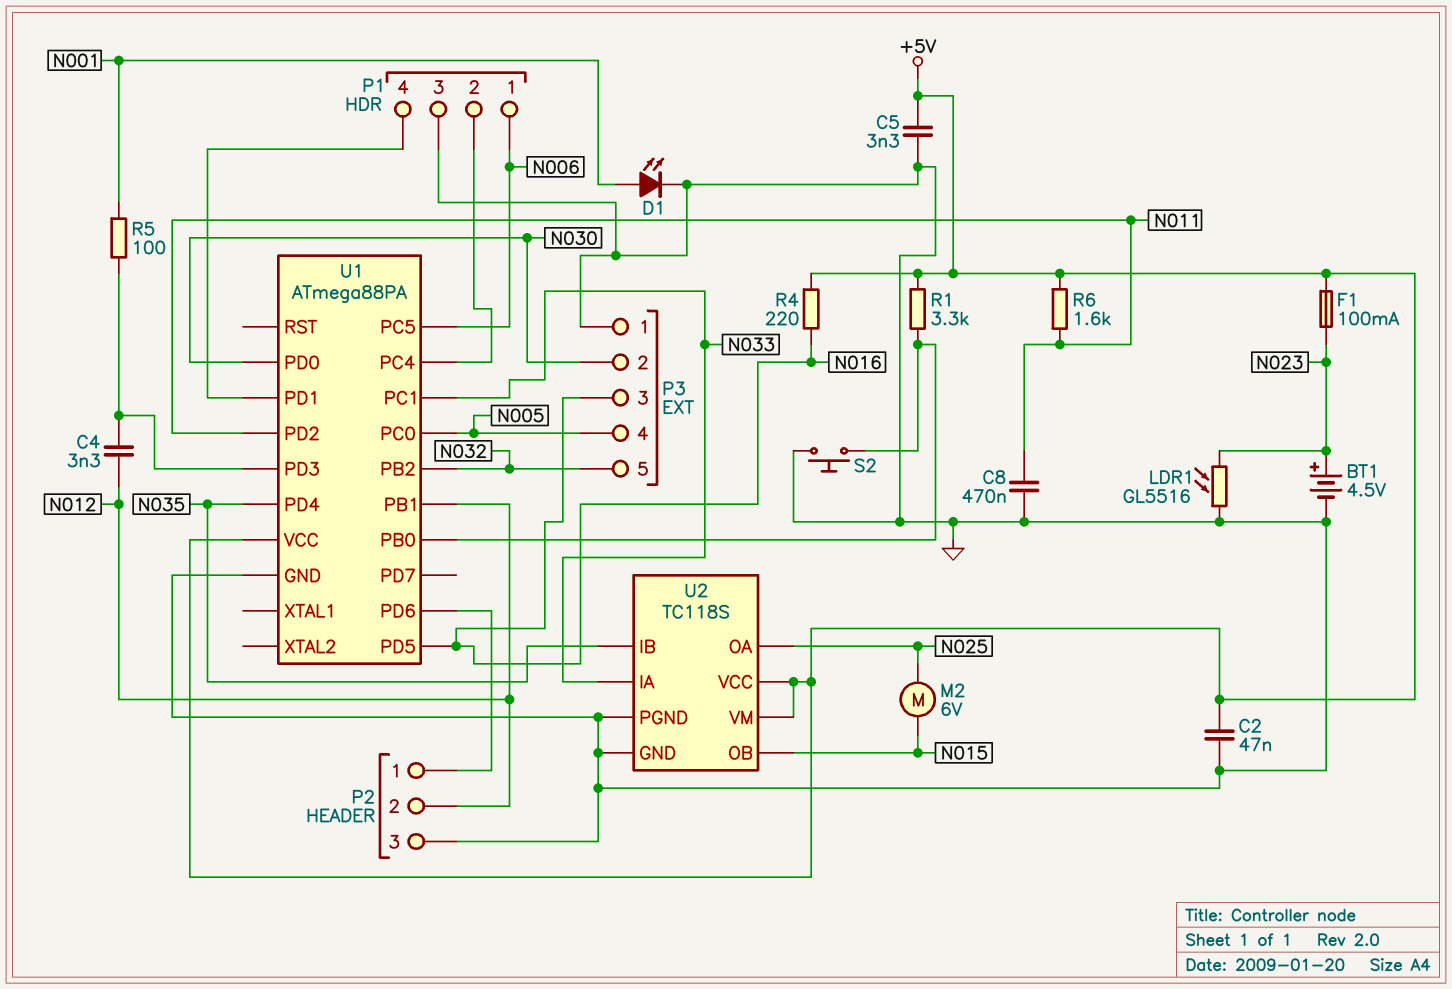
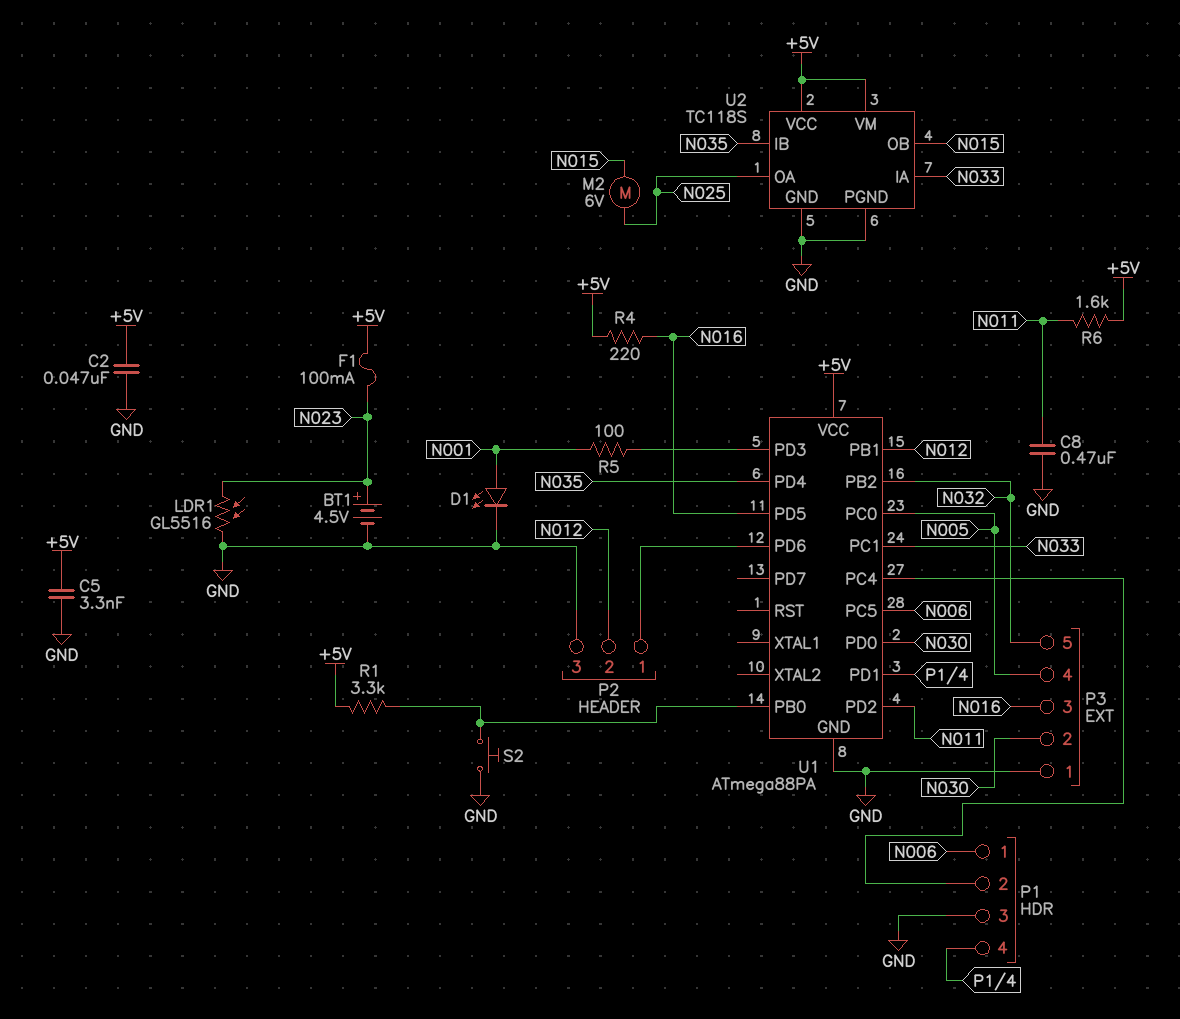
C4: 3.3nF (N012, U1/PD3) -> none

